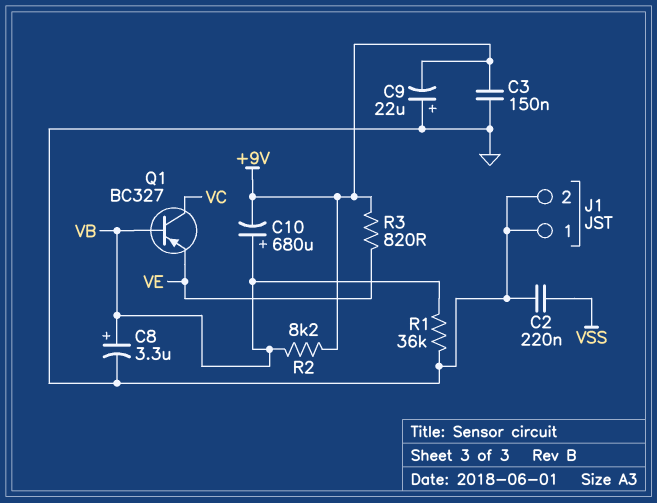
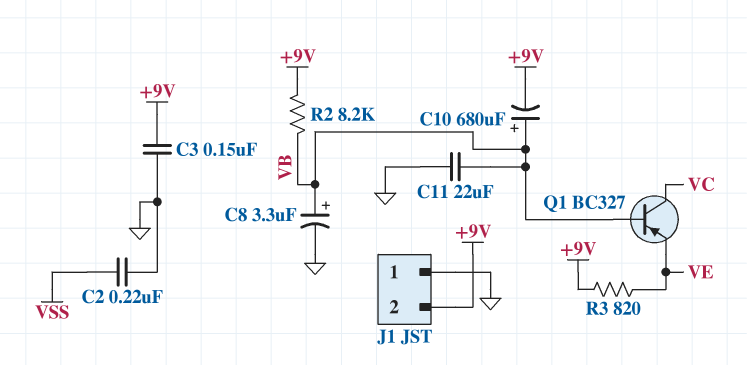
C9: 22uF (plus GND, minus +9V) -> none
C11: none -> 22uF (GND, VB)
J1 pin 2: GND -> +9V
R1: 36k (GND, VB) -> none

